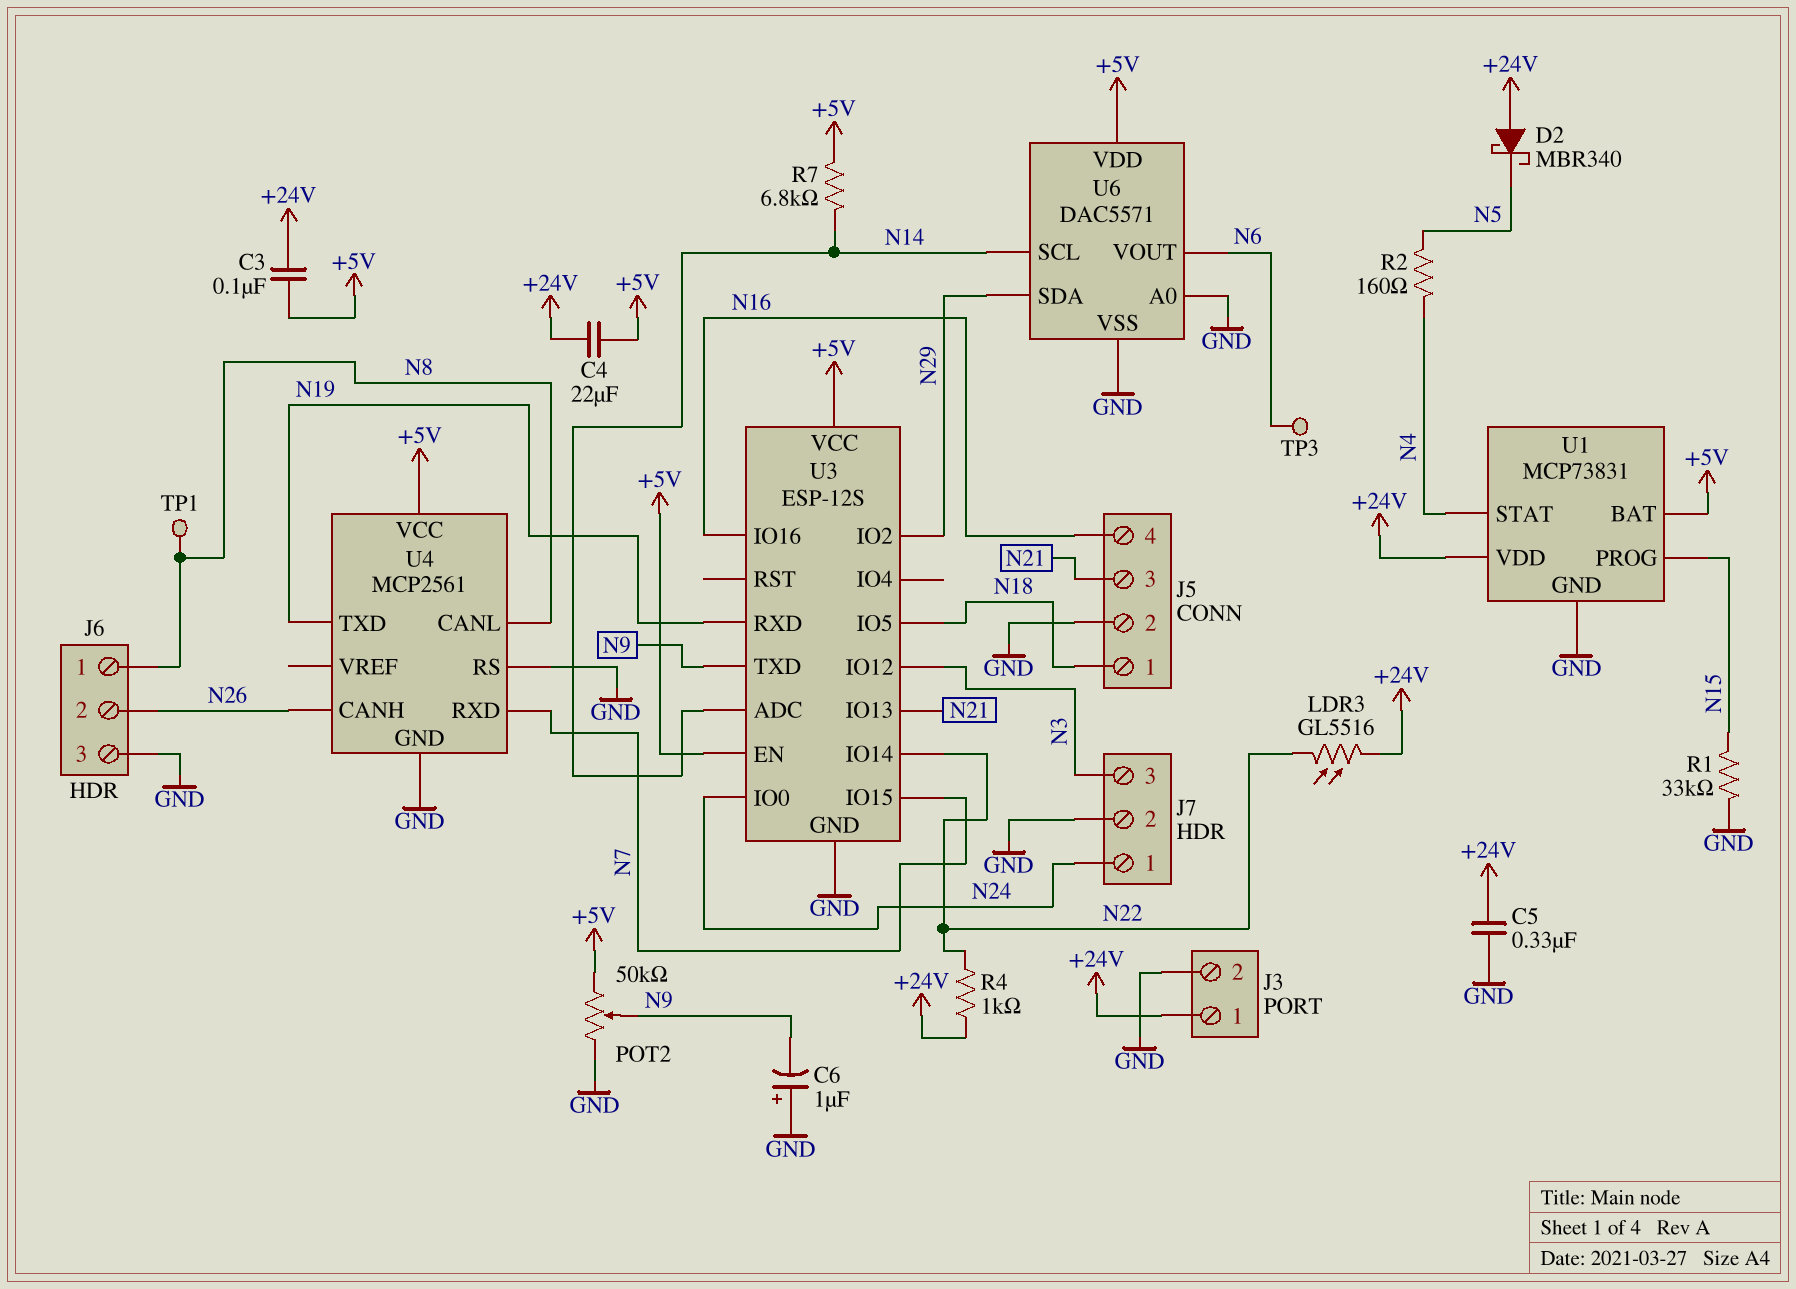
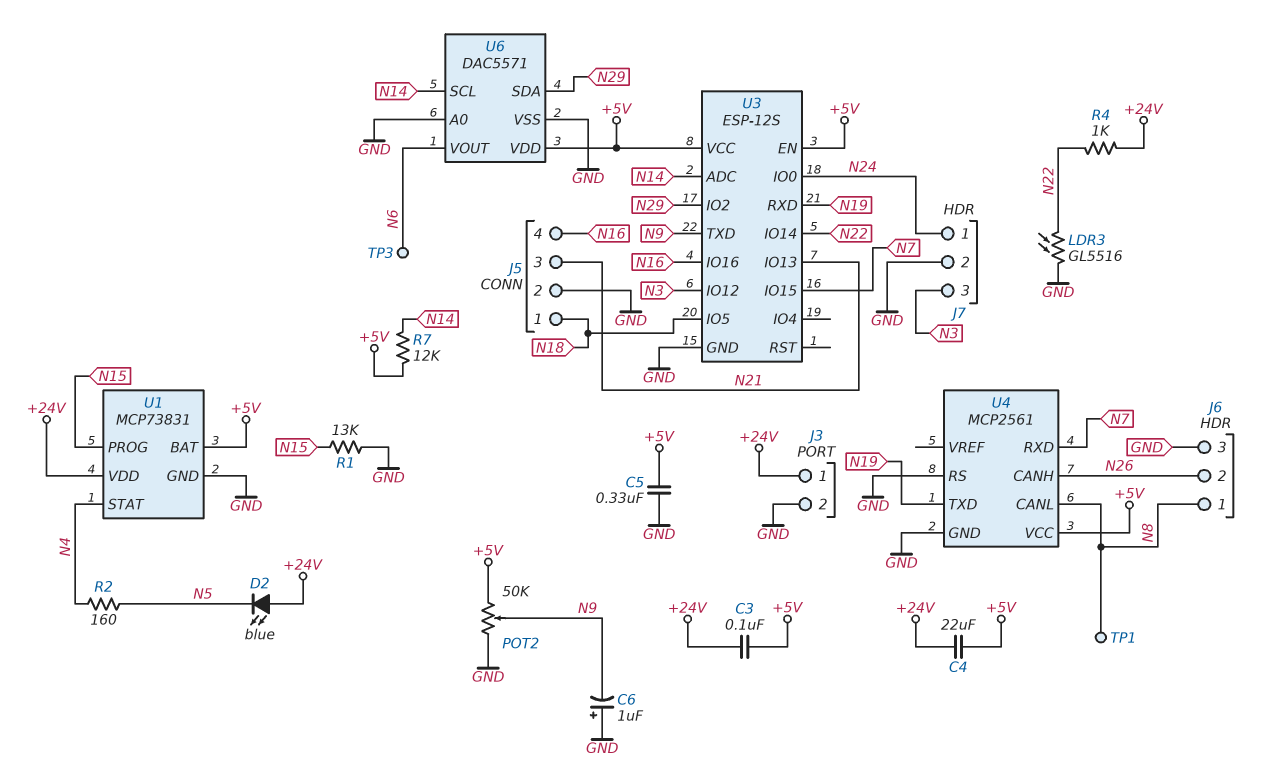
C5: 330nF (+24V, GND) -> 330nF (+5V, GND)
D2: schottky MBR340 (A +24V, K N5) -> LED blue (A +24V, K N5)
LDR3: GL5516 (+24V, N22) -> GL5516 (GND, N22)
R1: 33k (GND, N15) -> 13k (GND, N15)
R7: 6.8k (+5V, N14) -> 12k (+5V, N14)

